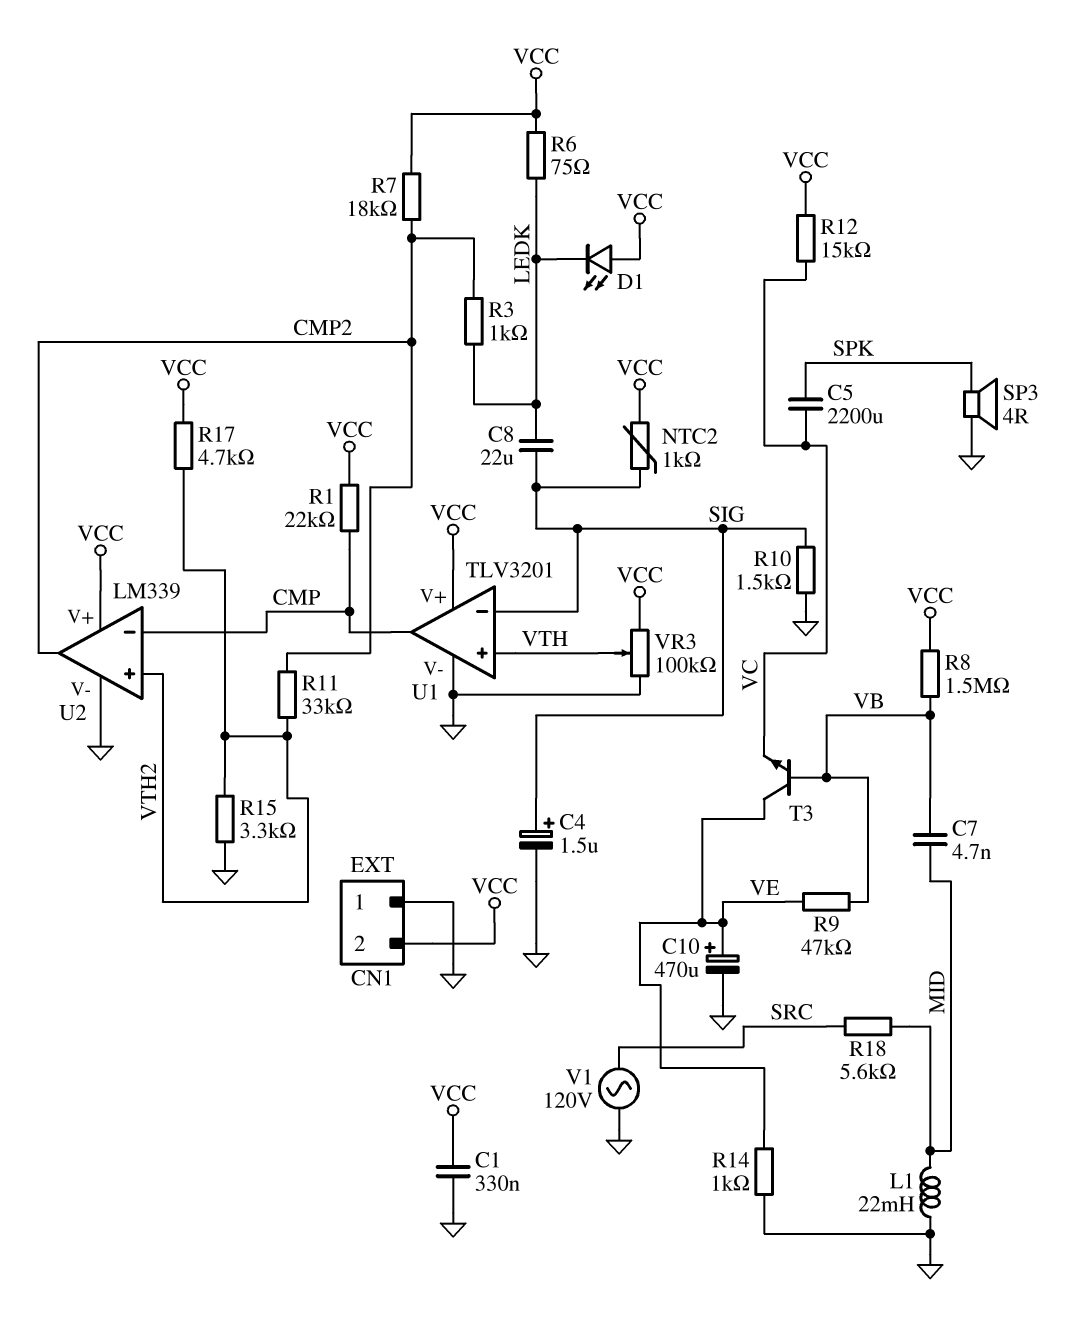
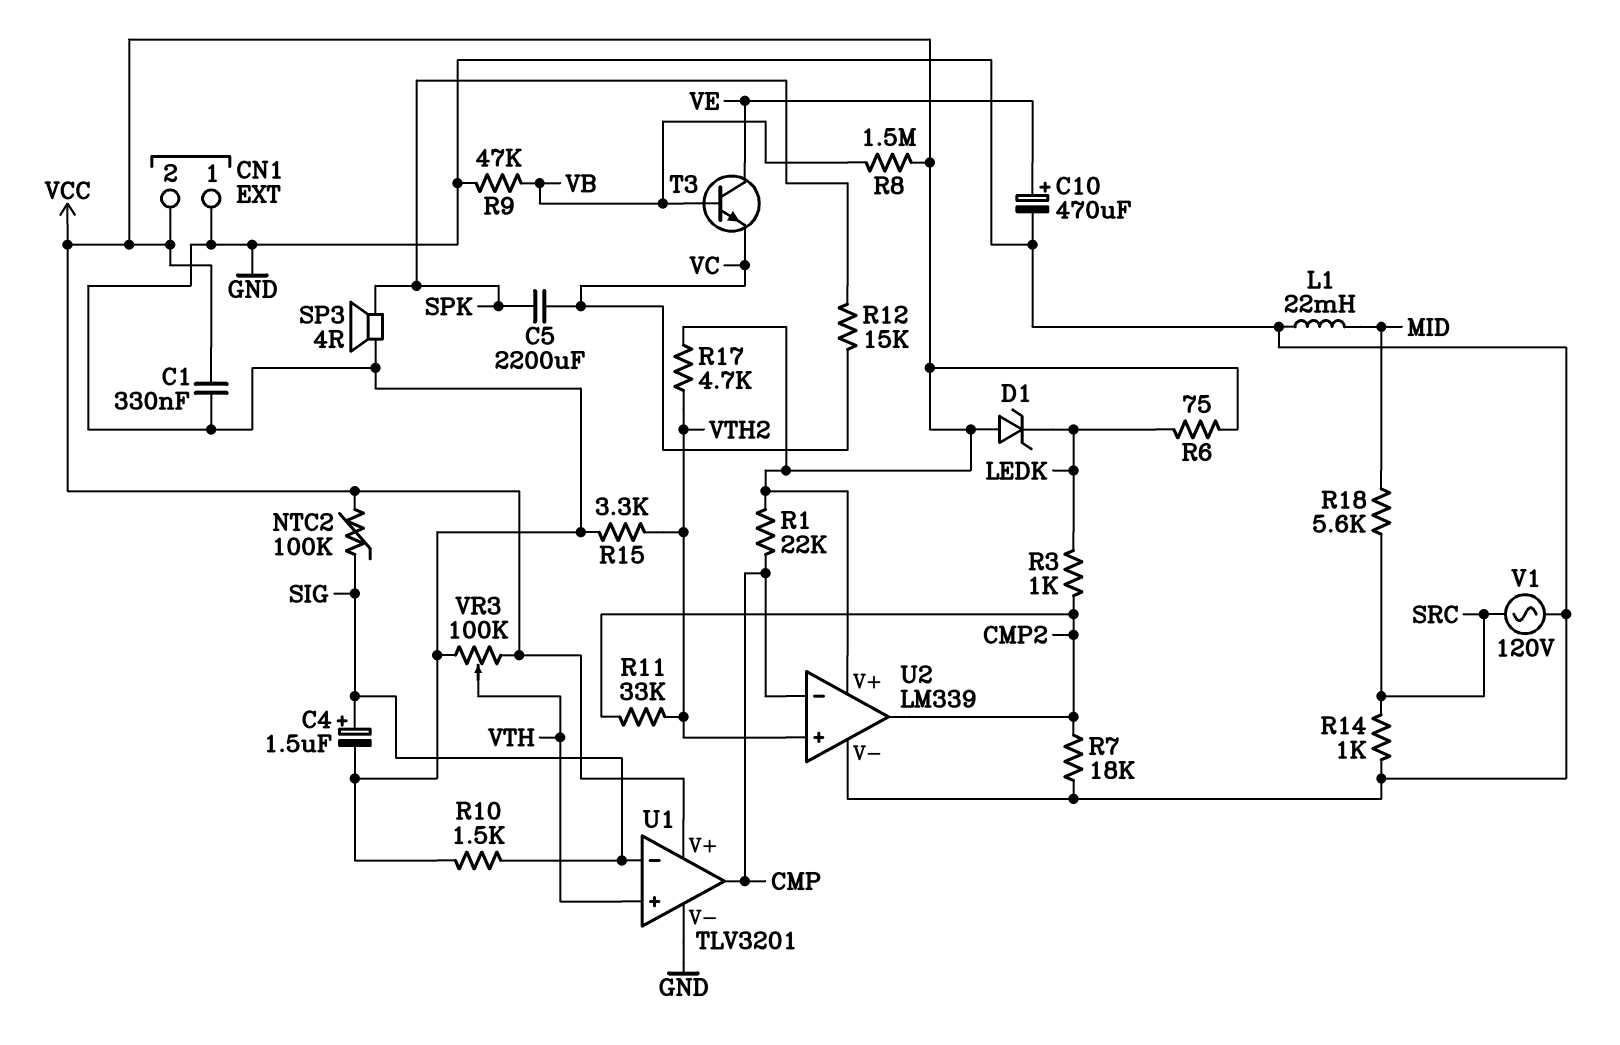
C7: 4.7nF (MID, VB) -> none
C8: 22uF (LEDK, SIG) -> none
D1: LED (A VCC, K LEDK) -> zener (A VCC, K LEDK)
NTC2: 1k (SIG, VCC) -> 100k (SIG, VCC)
R7: 18k (CMP2, VCC) -> 18k (CMP2, GND)
R9: 47k (VB, VE) -> 47k (GND, VB)
R12: 15k (VC, VCC) -> 15k (SPK, VC)
R14: 1k (GND, VE) -> 1k (GND, SRC)

